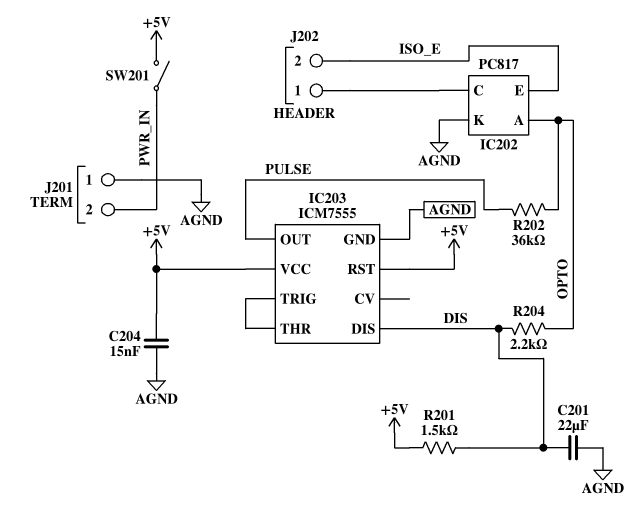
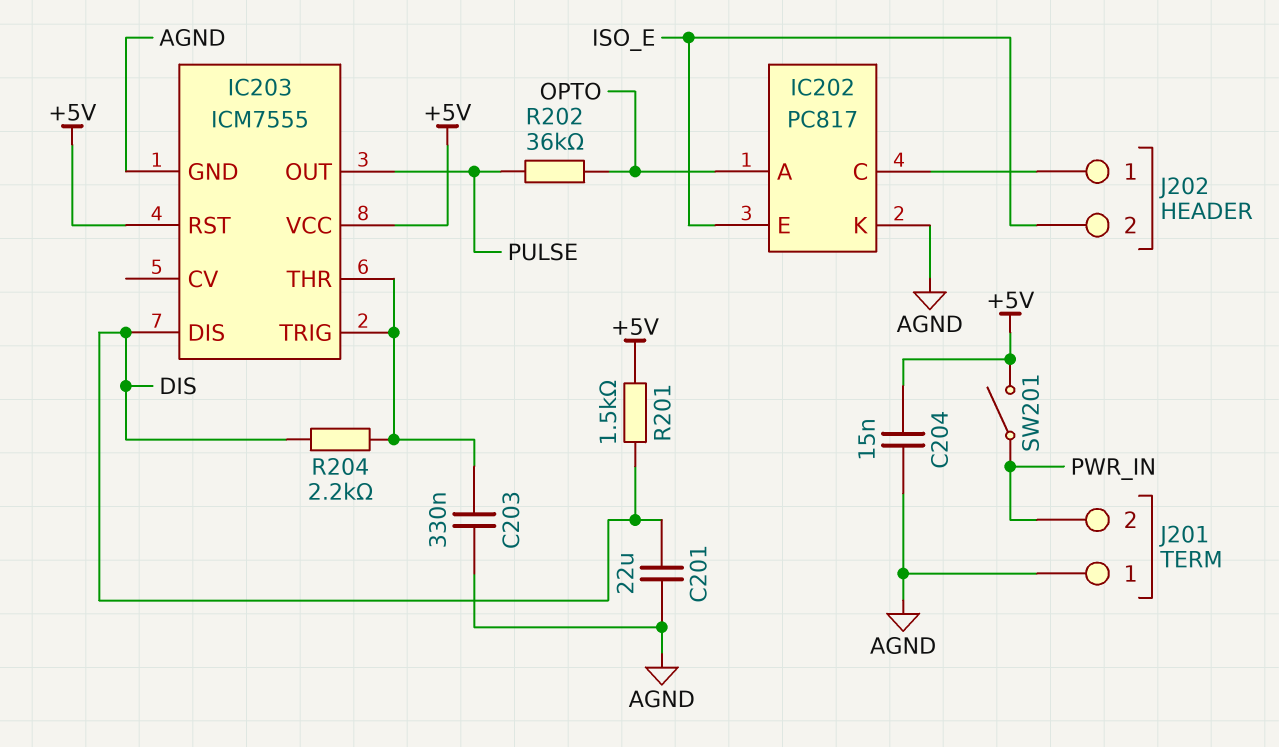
C203: none -> 330nF (AGND, IC203/THR)
R204: 2.2k (DIS, OPTO) -> 2.2k (DIS, IC203/THR)

